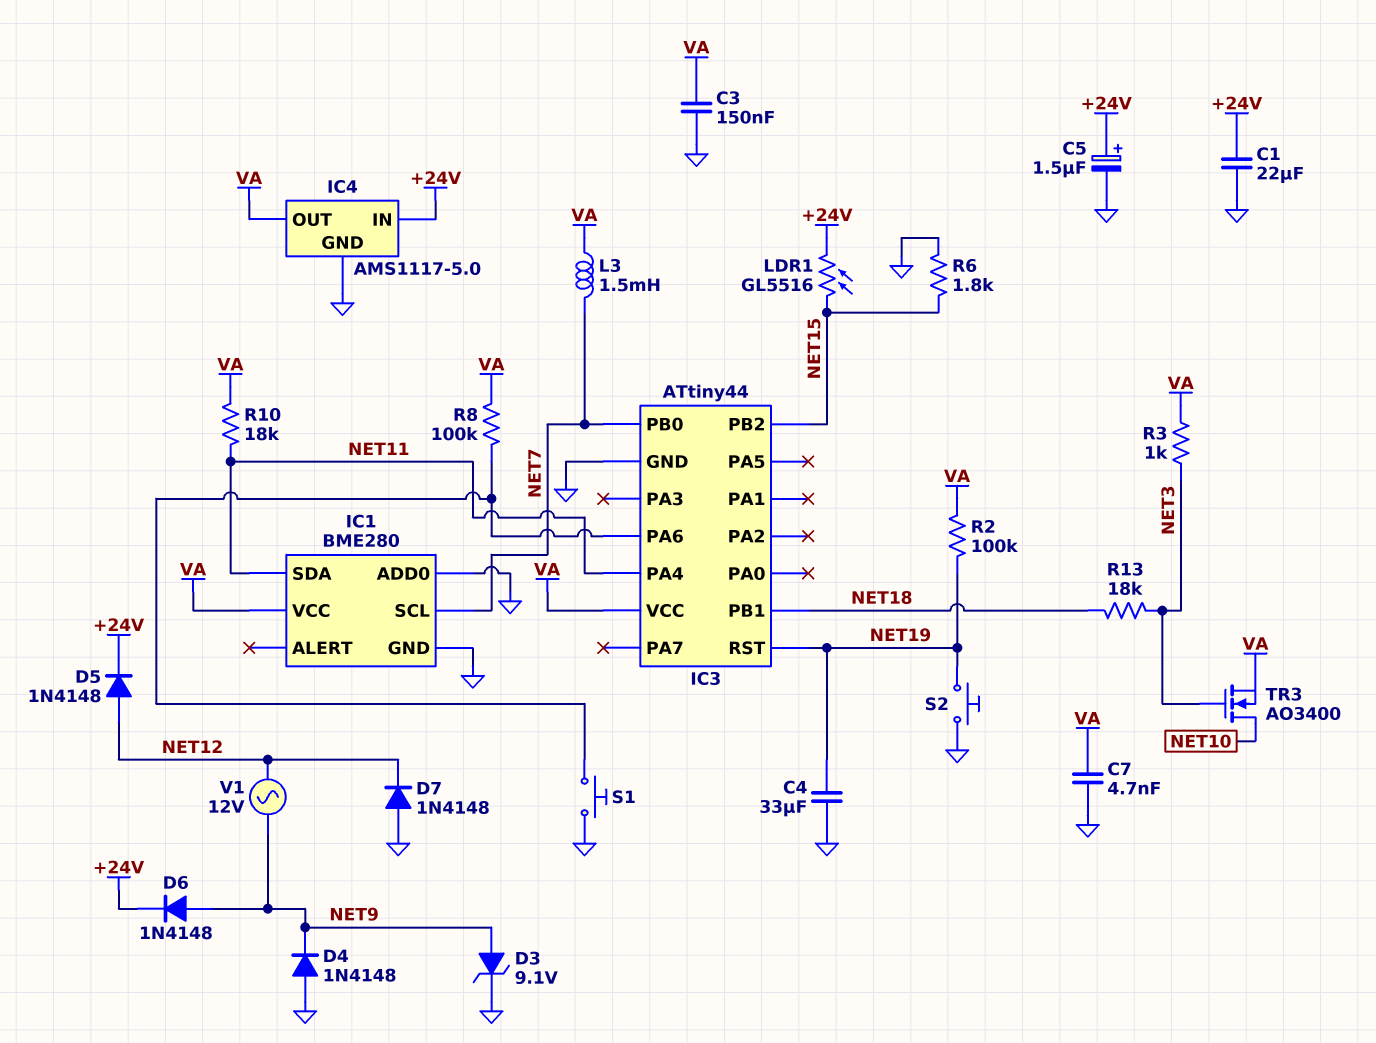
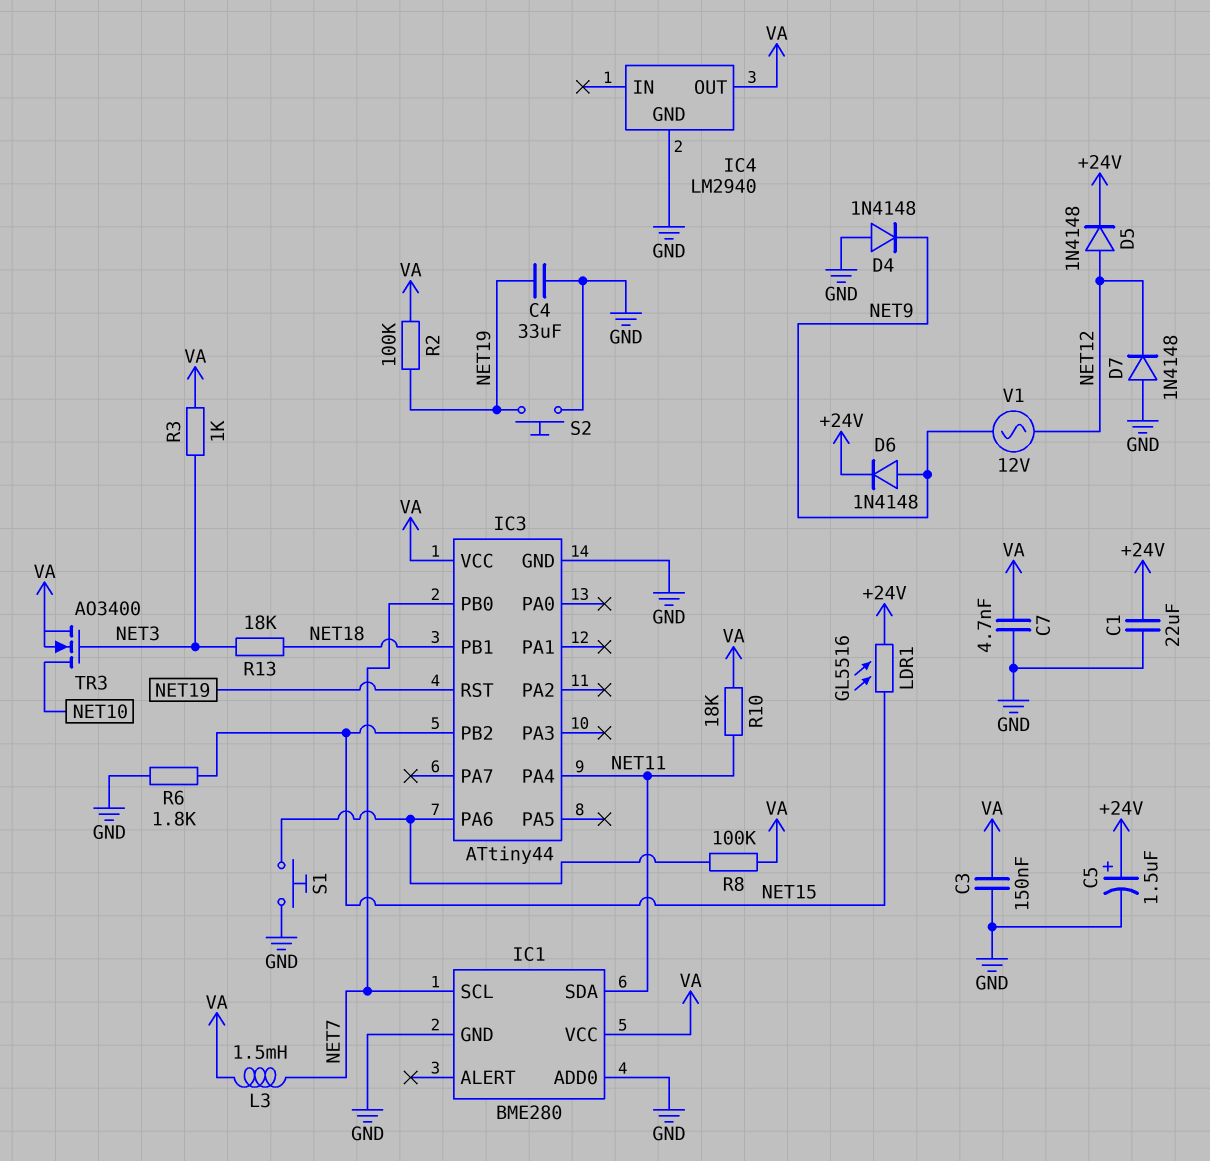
D3: zener 9.1V (A NET9, K GND) -> none
IC4: AMS1117-5.0 -> LM2940
IC4 pin IN: +24V -> none

